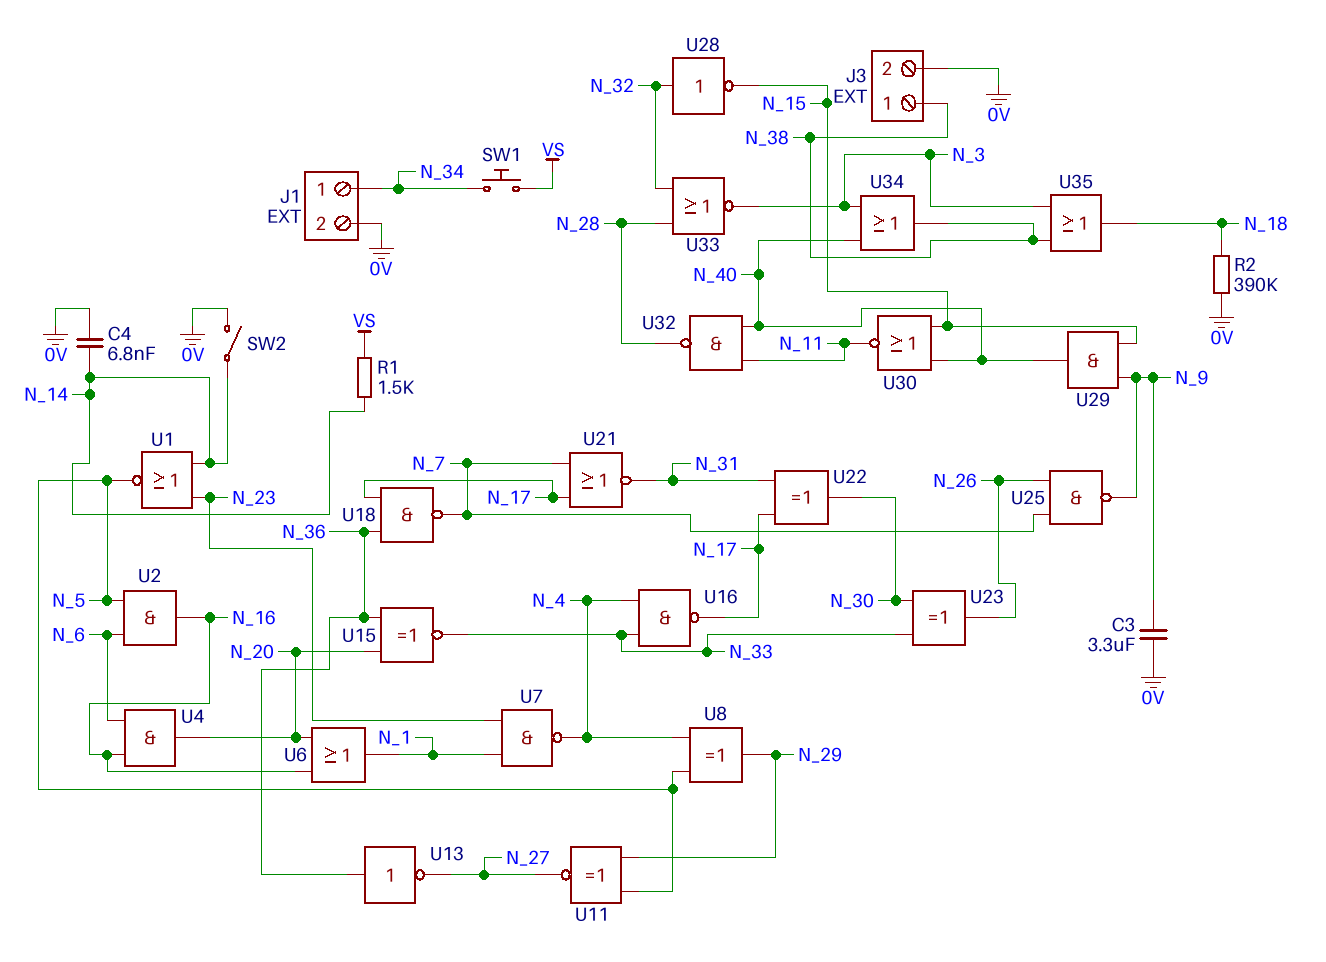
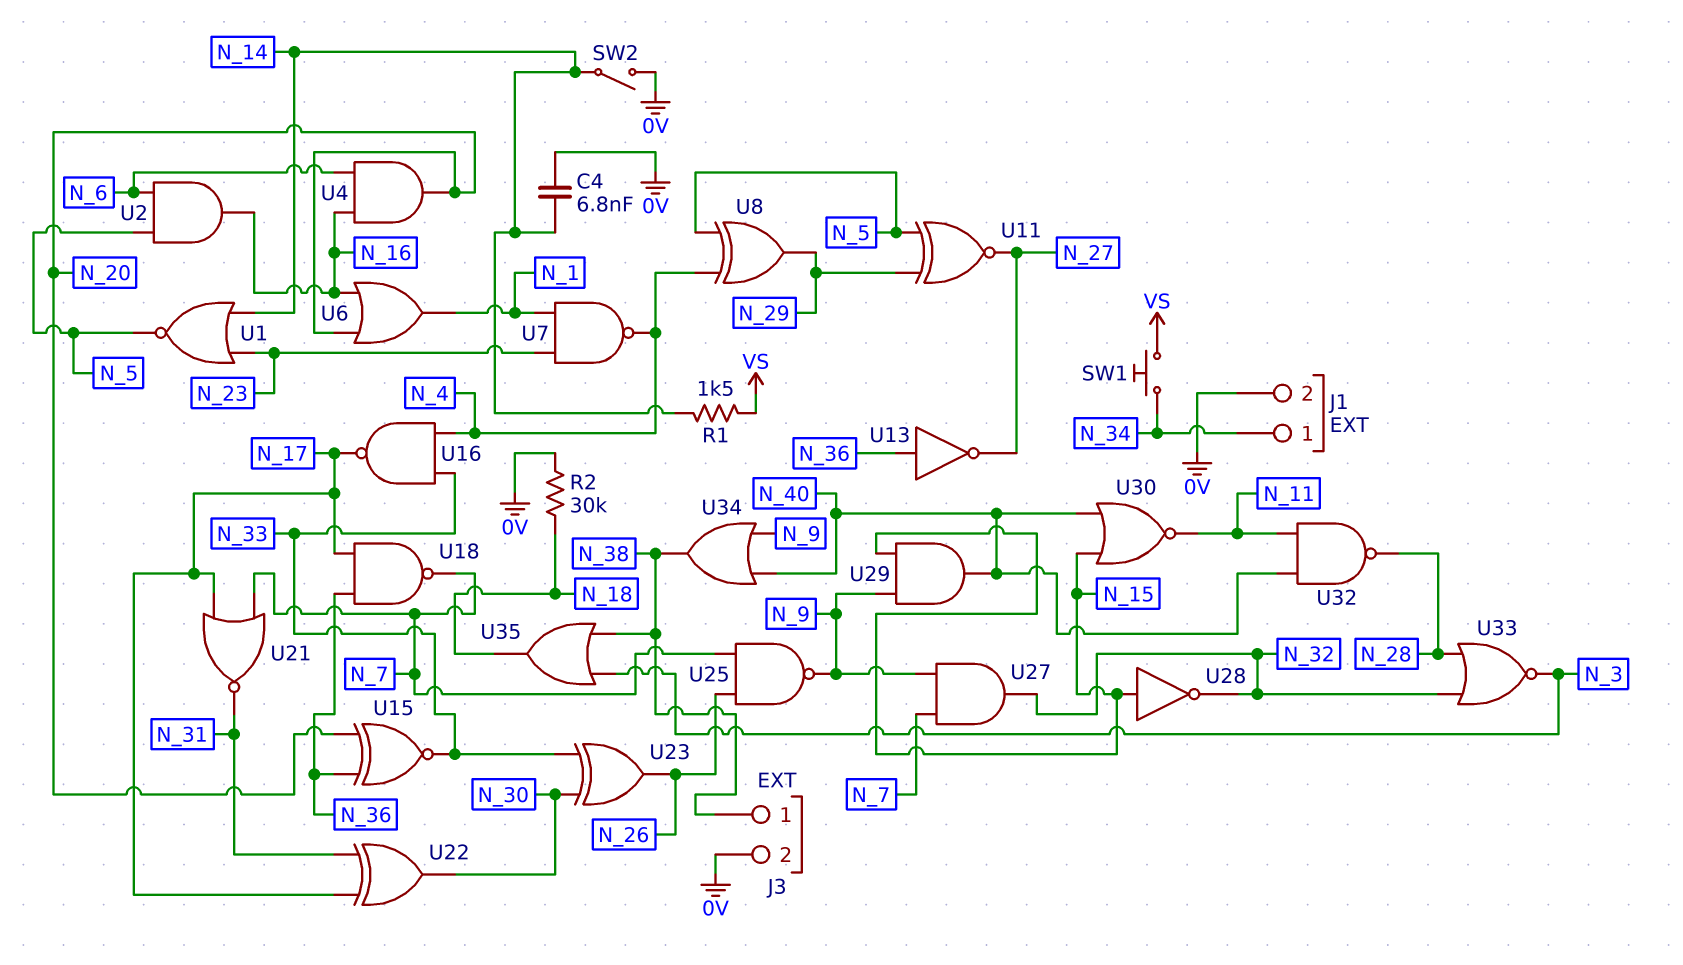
C3: 3.3uF (0V, N_9) -> none
R2: 390k (0V, N_18) -> 30k (0V, N_18)
U27: none -> AND (in N_7, in N_9, out N_32)
U28: NOT (in N_32, out N_15) -> NOT (in N_15, out N_32)
U34: OR (in N_3, in N_40, out N_38) -> OR (in N_9, in N_40, out N_38)

